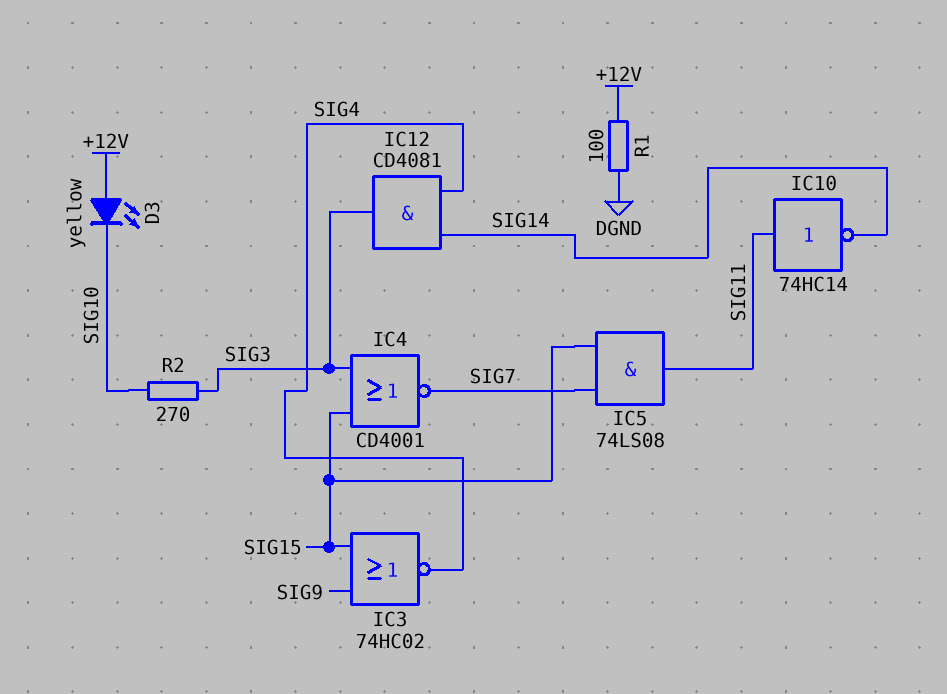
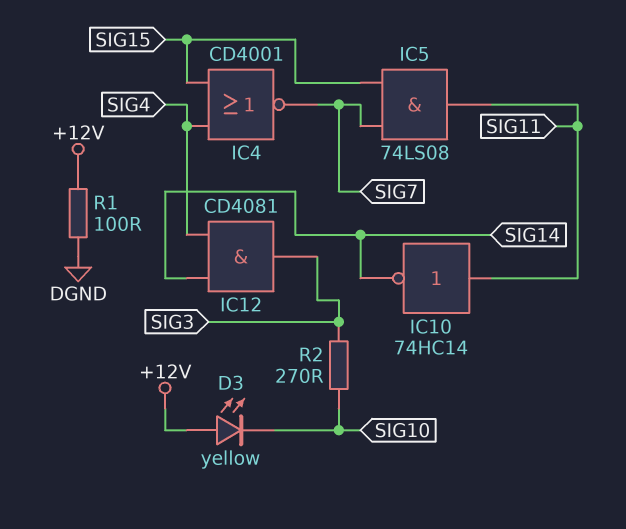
IC3: NOR 74HC02 (in SIG9, in SIG15, out SIG4) -> none
IC4: NOR CD4001 (in SIG3, in SIG15, out SIG7) -> NOR CD4001 (in SIG4, in SIG15, out SIG7)

